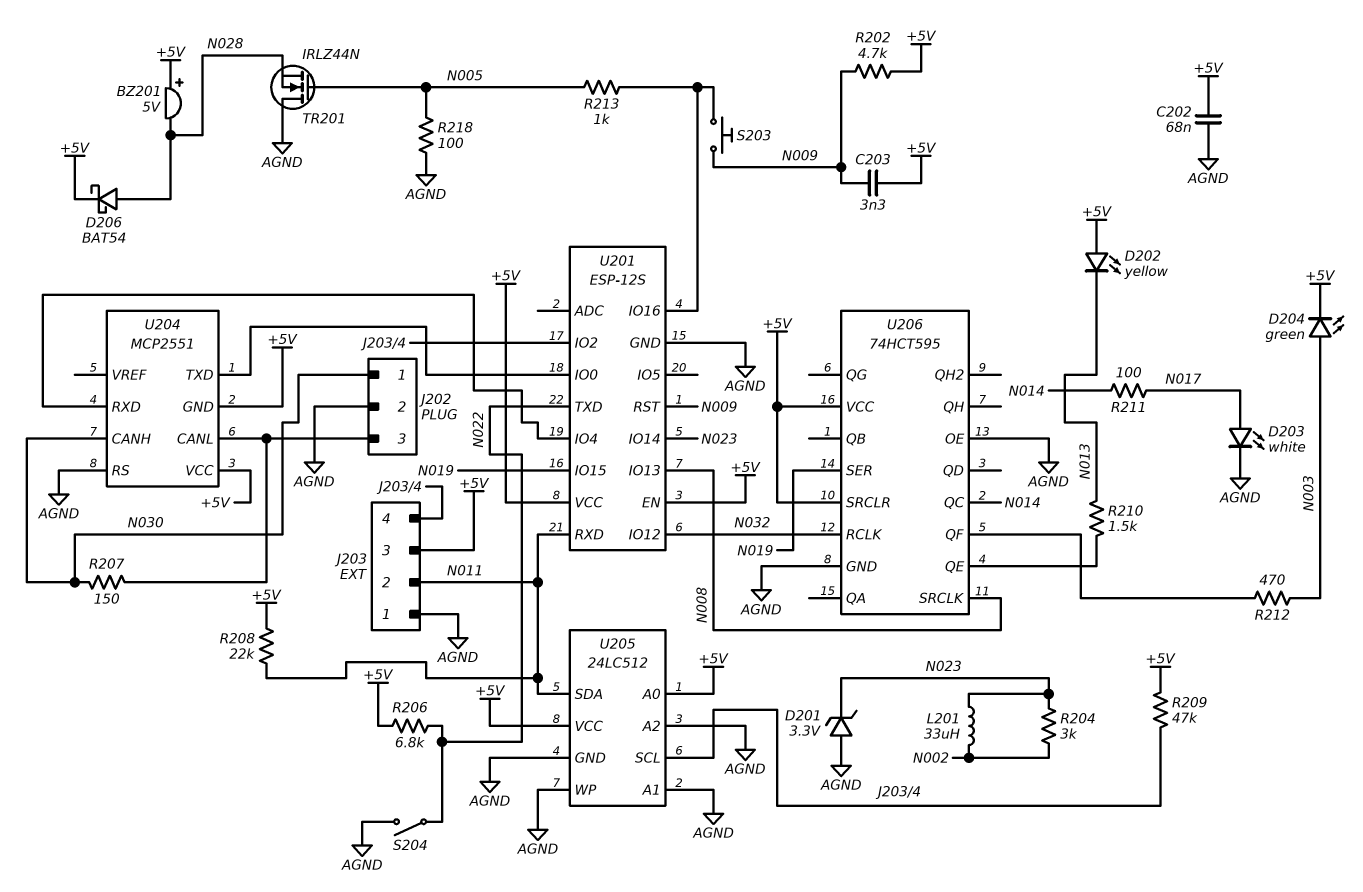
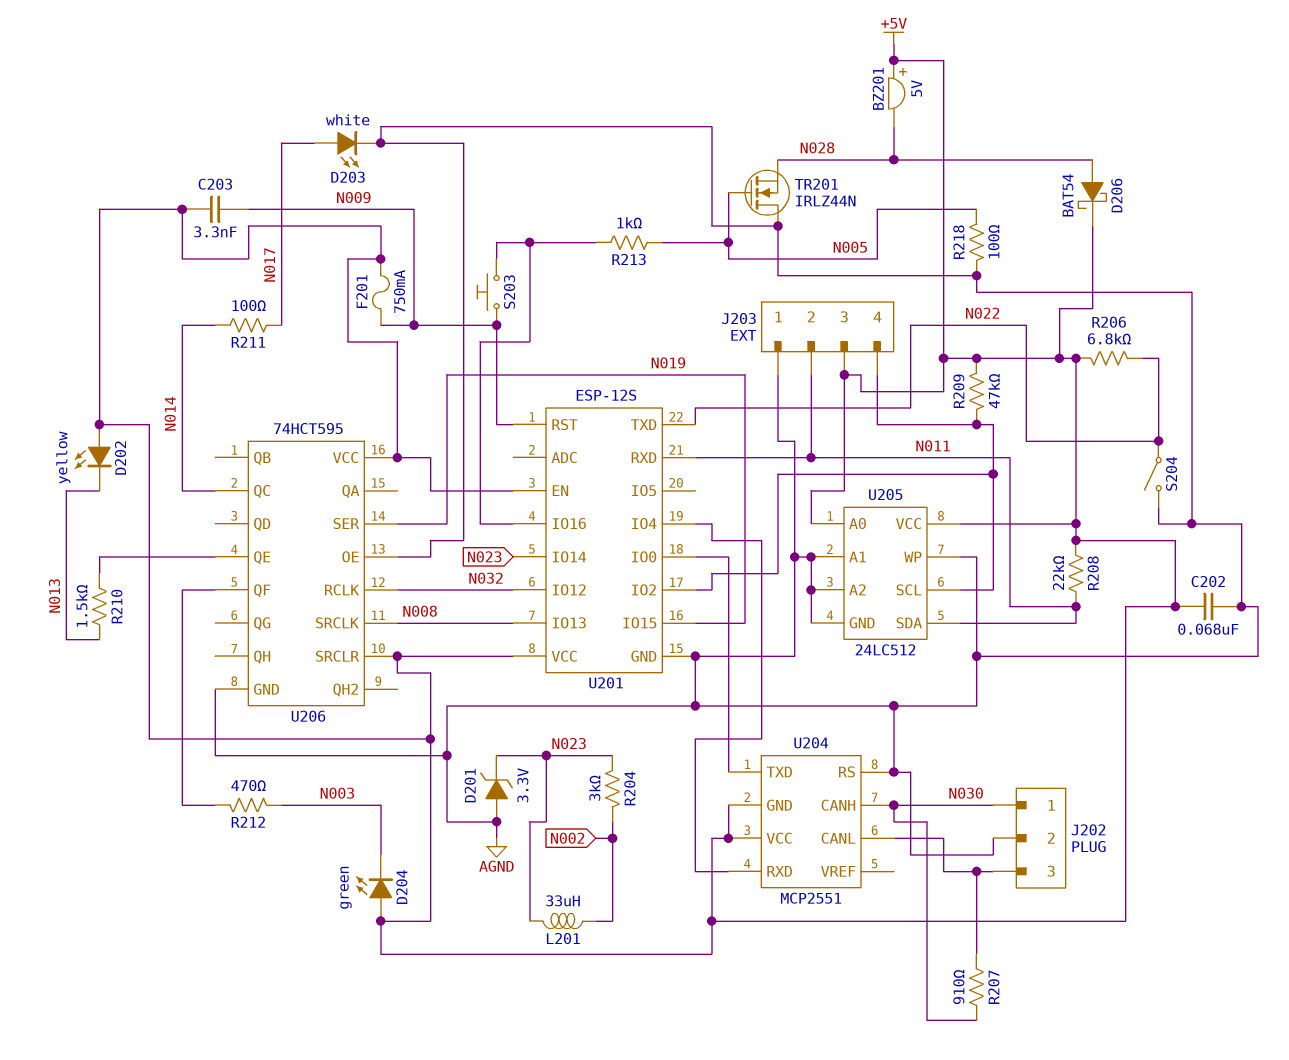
D204: LED green (A N003, K +5V) -> LED green (A +5V, K N003)
F201: none -> 750mA (+5V, N009)
R202: 4.7k (+5V, N009) -> none
R207: 150 (J202/3, N030) -> 910 (J202/3, N030)

